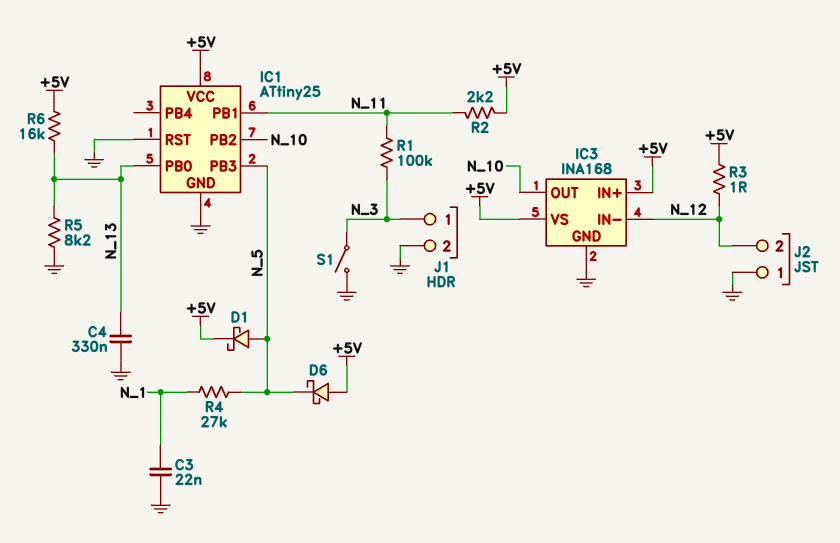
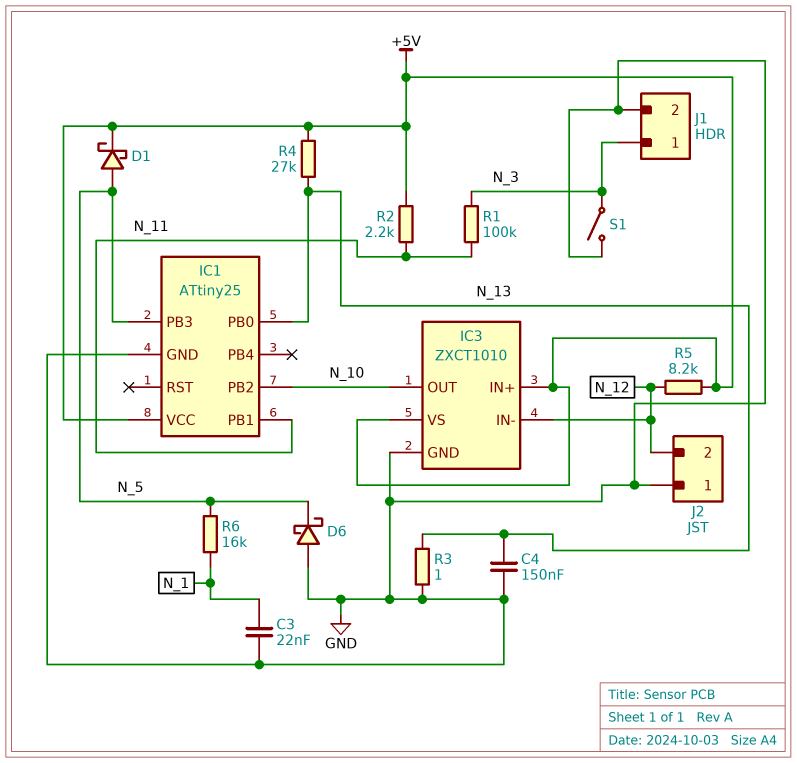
C4: 330nF (GND, N_13) -> 150nF (GND, N_13)
D6: schottky (A +5V, K N_5) -> schottky (A GND, K N_5)
IC1 pin RST: GND -> none
IC3: INA168 -> ZXCT1010
R3: 1 (+5V, N_12) -> 1 (GND, N_13)
R4: 27k (N_1, N_5) -> 27k (+5V, N_13)
R5: 8.2k (GND, N_13) -> 8.2k (+5V, N_12)
R6: 16k (+5V, N_13) -> 16k (N_1, N_5)

